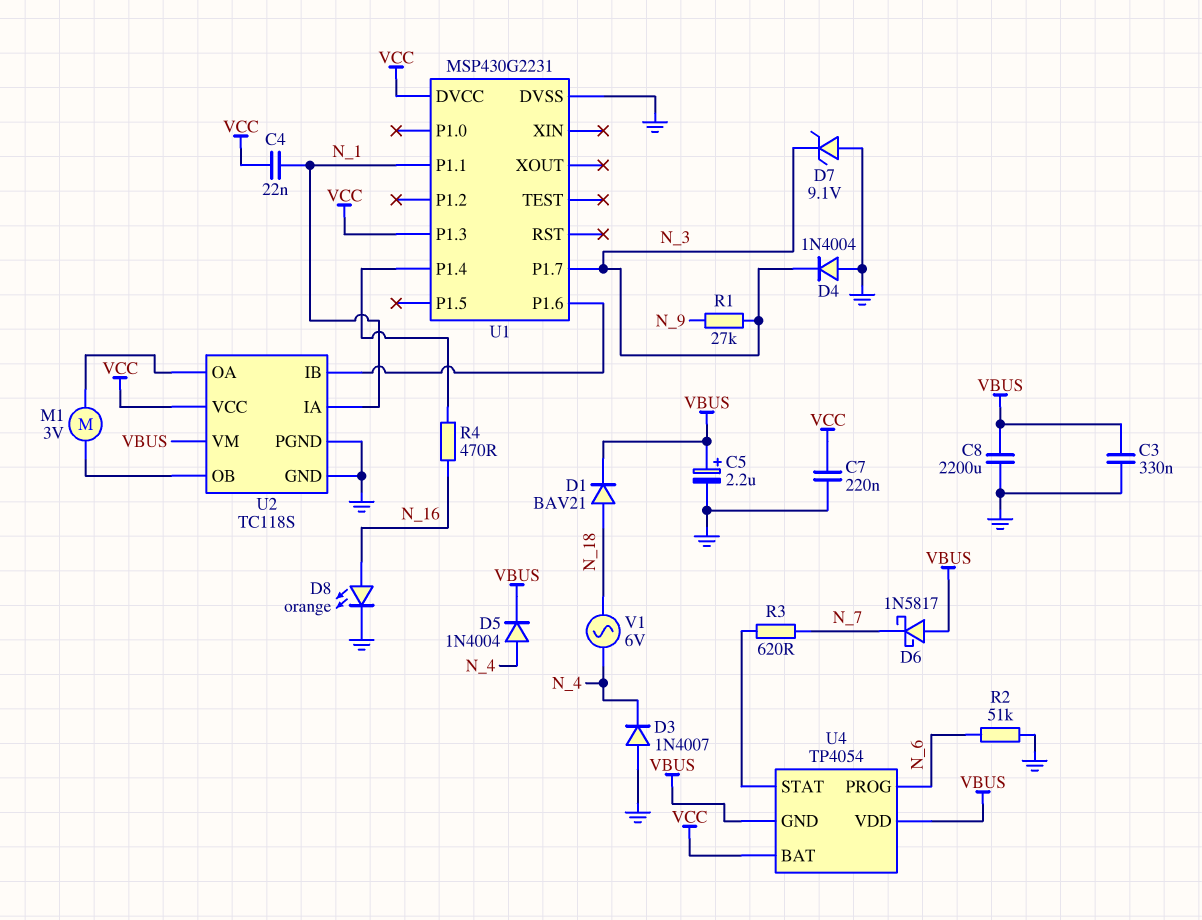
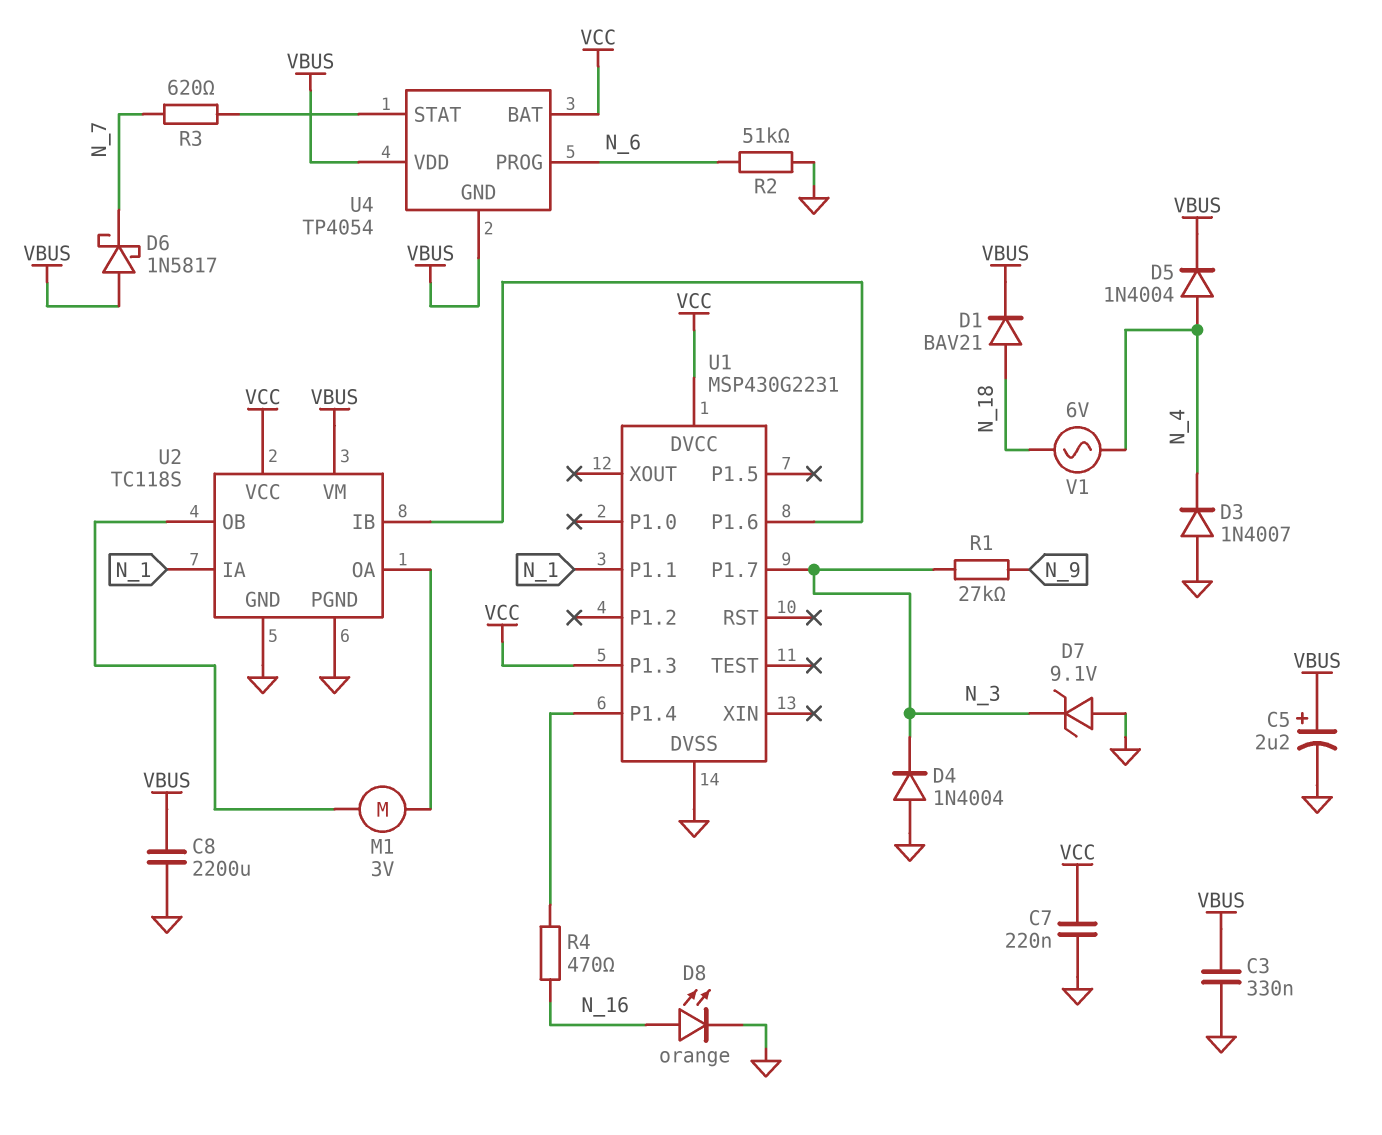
C4: 22nF (N_1, VCC) -> none

